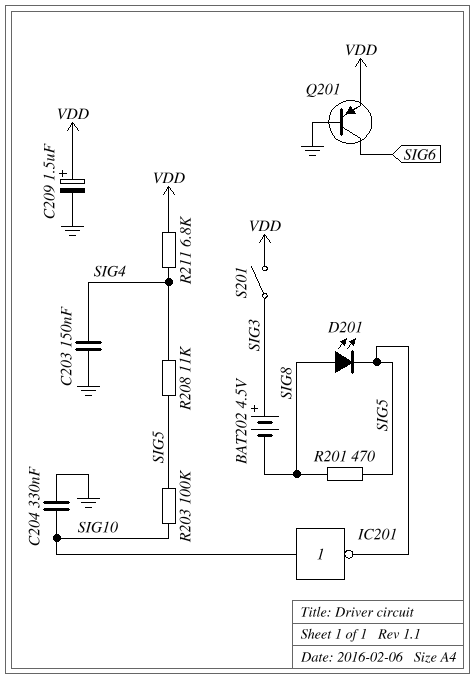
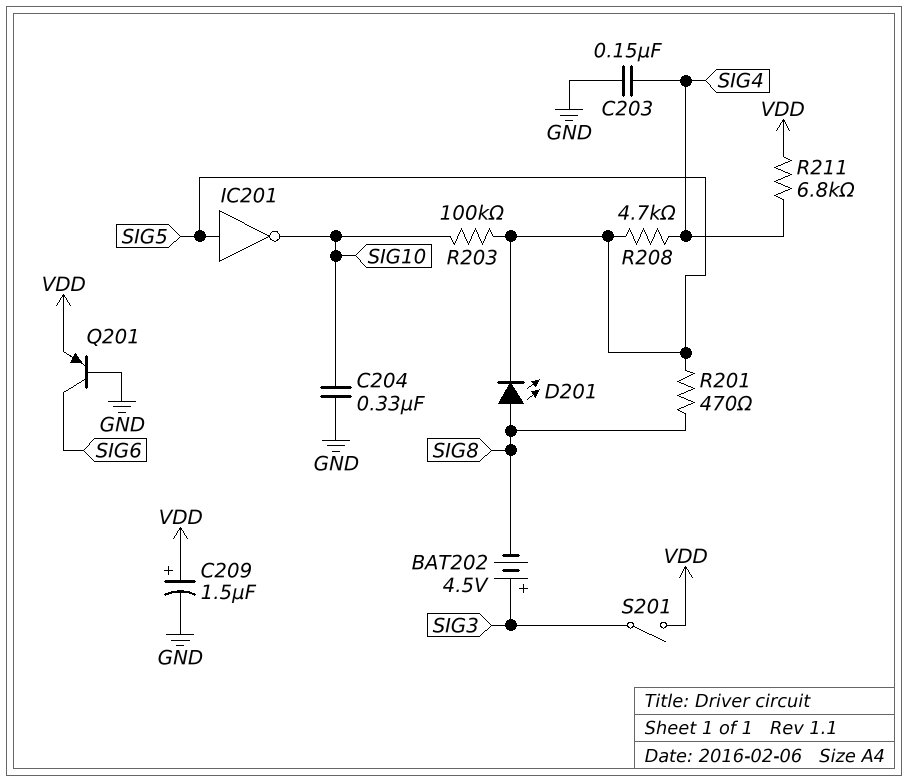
IC201: NOT (in SIG10, out SIG5) -> NOT (in SIG5, out SIG10)
R208: 11k (SIG4, SIG5) -> 4.7k (SIG4, SIG5)

